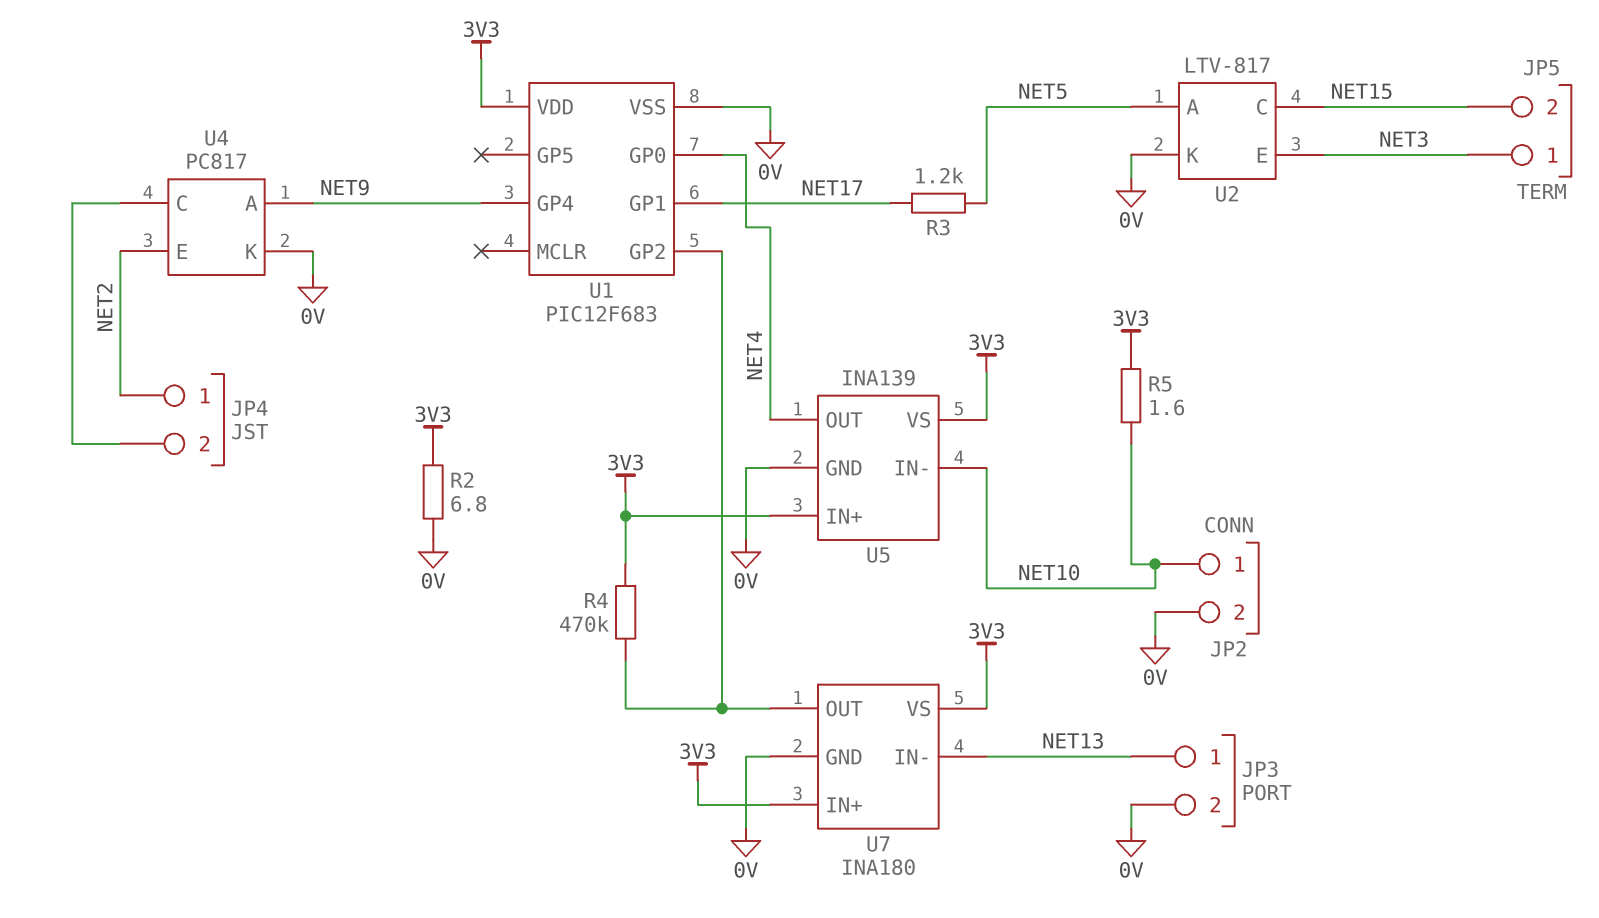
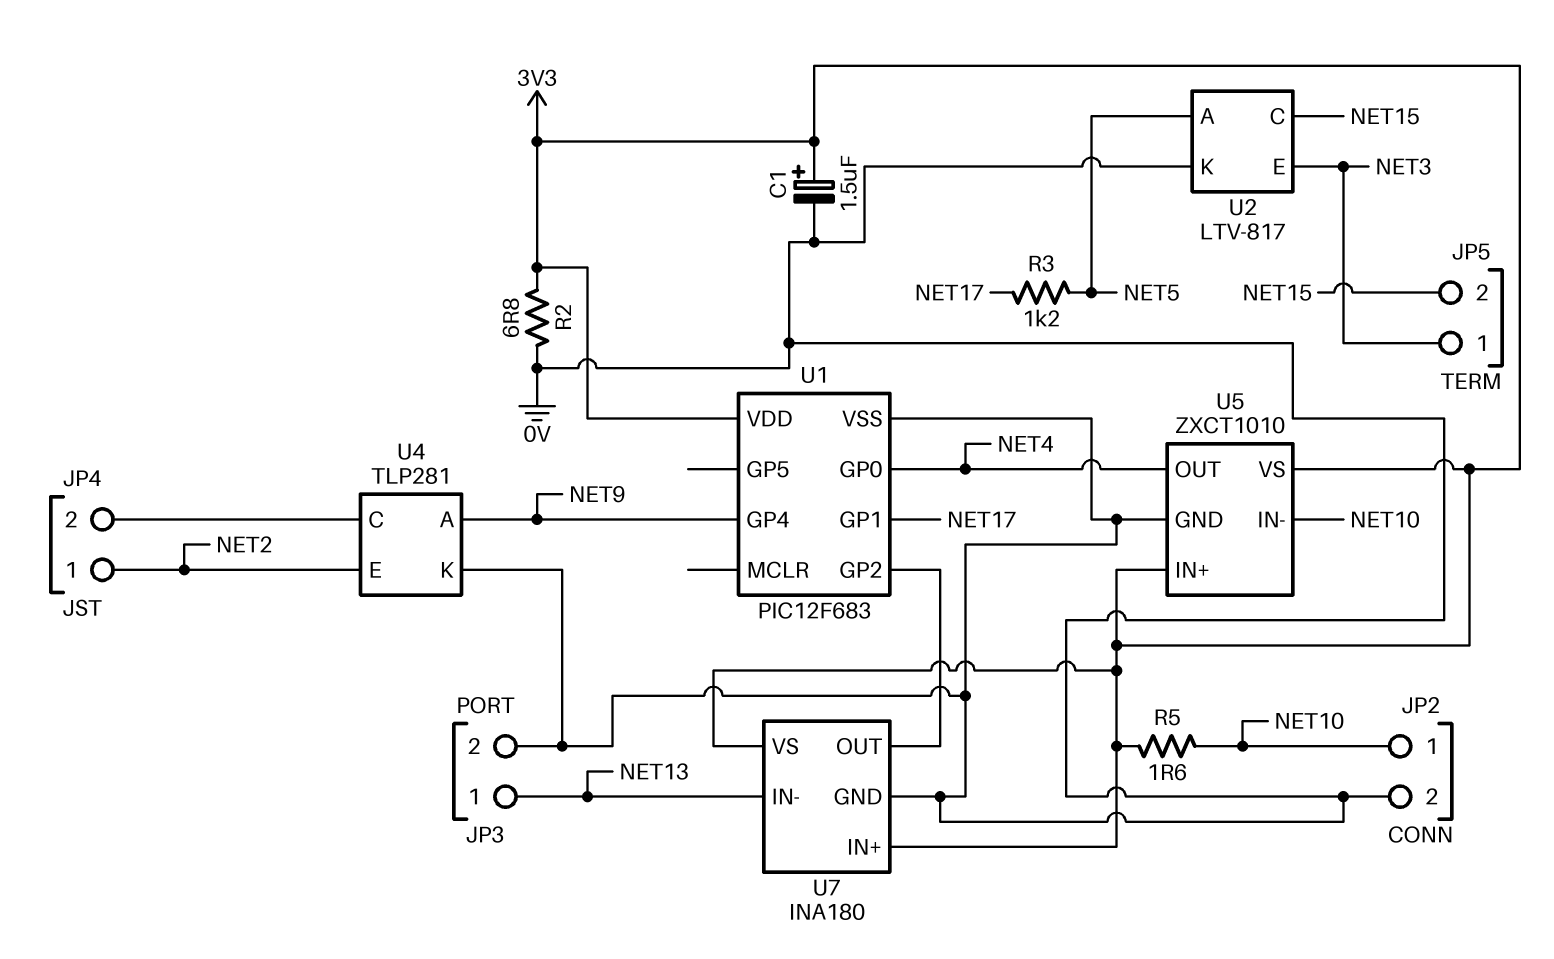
C1: none -> 1.5uF (plus 3V3, minus 0V)
R4: 470k (3V3, U1/GP2) -> none
U4: PC817 -> TLP281
U5: INA139 -> ZXCT1010

